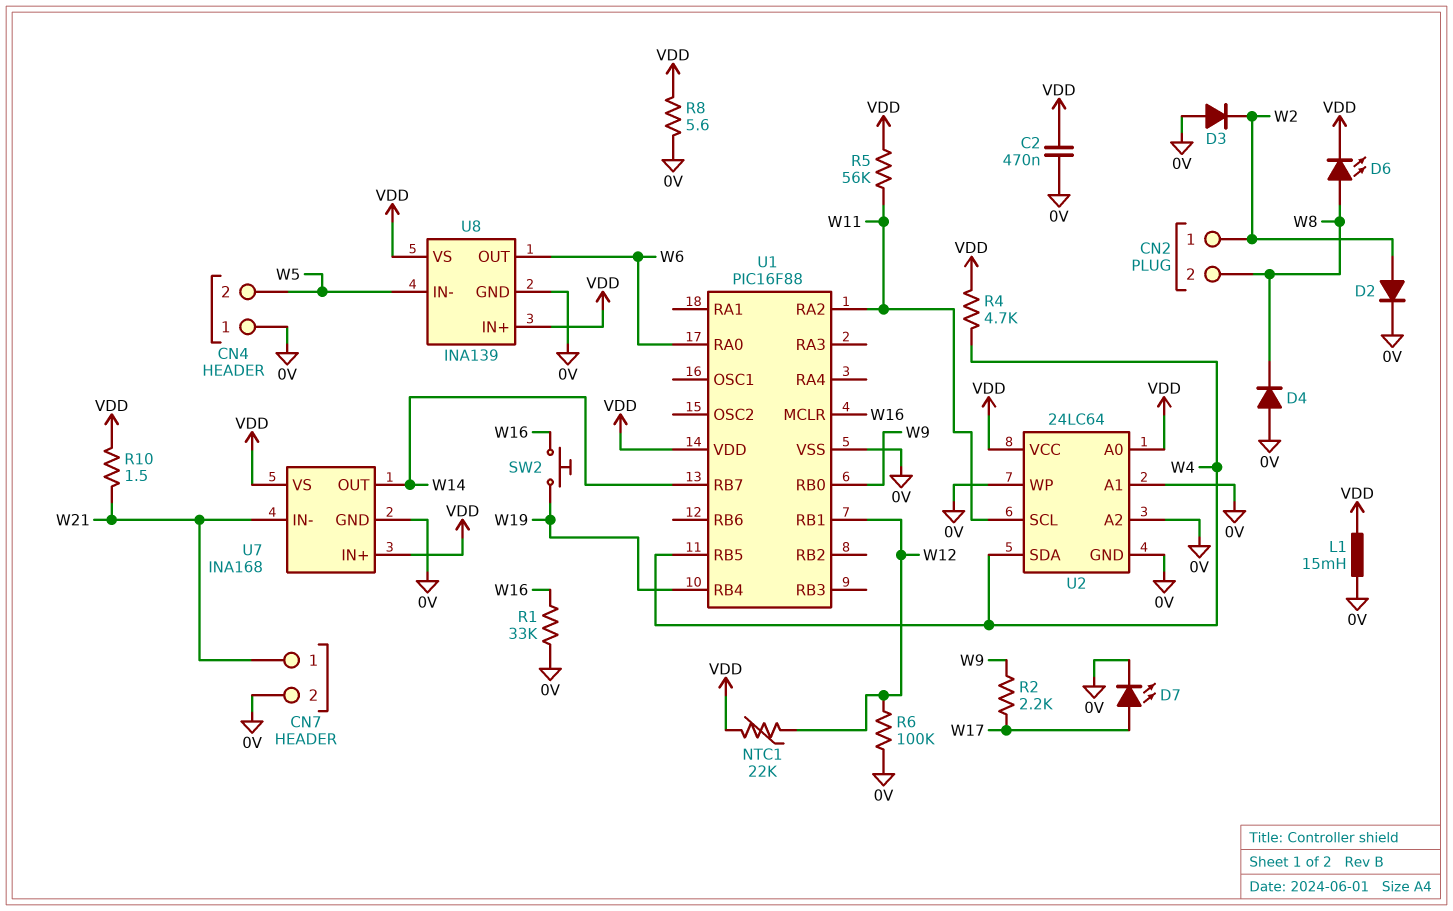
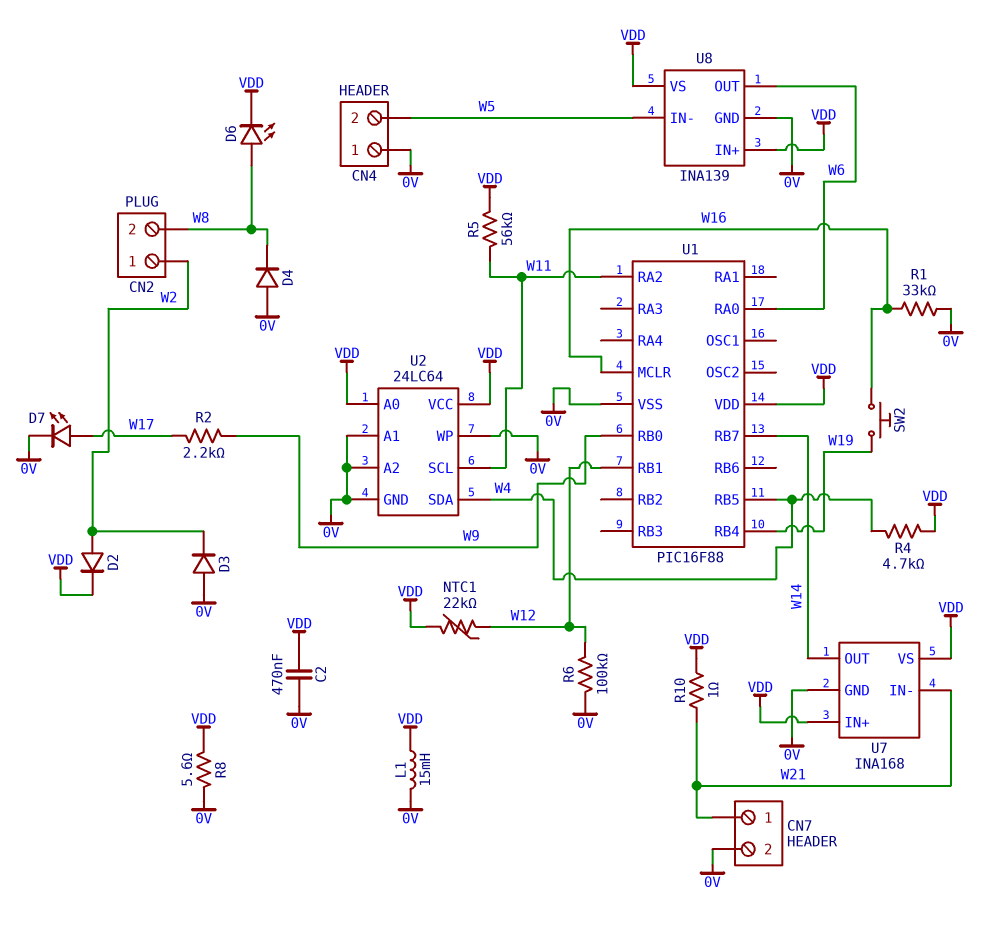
D2: diode (A W2, K 0V) -> diode (A W2, K VDD)
R10: 1.5 (VDD, W21) -> 1 (VDD, W21)

